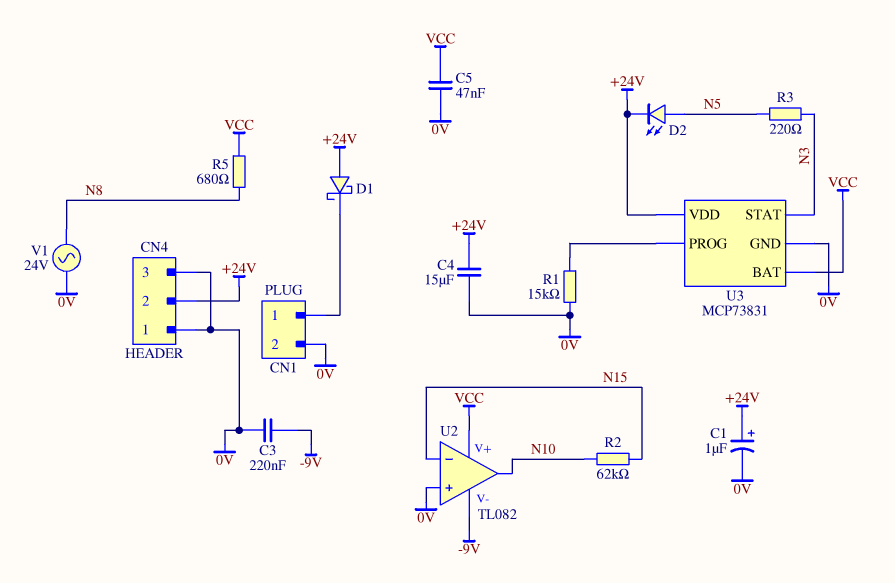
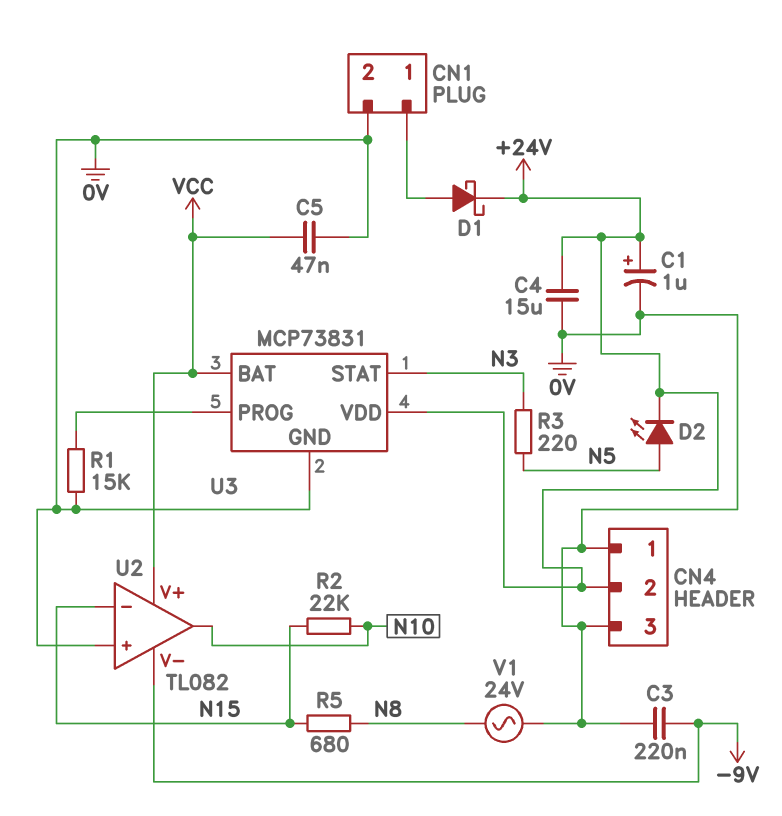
D1: schottky (A +24V, K CN1/1) -> schottky (A CN1/1, K +24V)
R2: 62k (N10, N15) -> 22k (N10, N15)
R5: 680 (N8, VCC) -> 680 (N8, N15)

